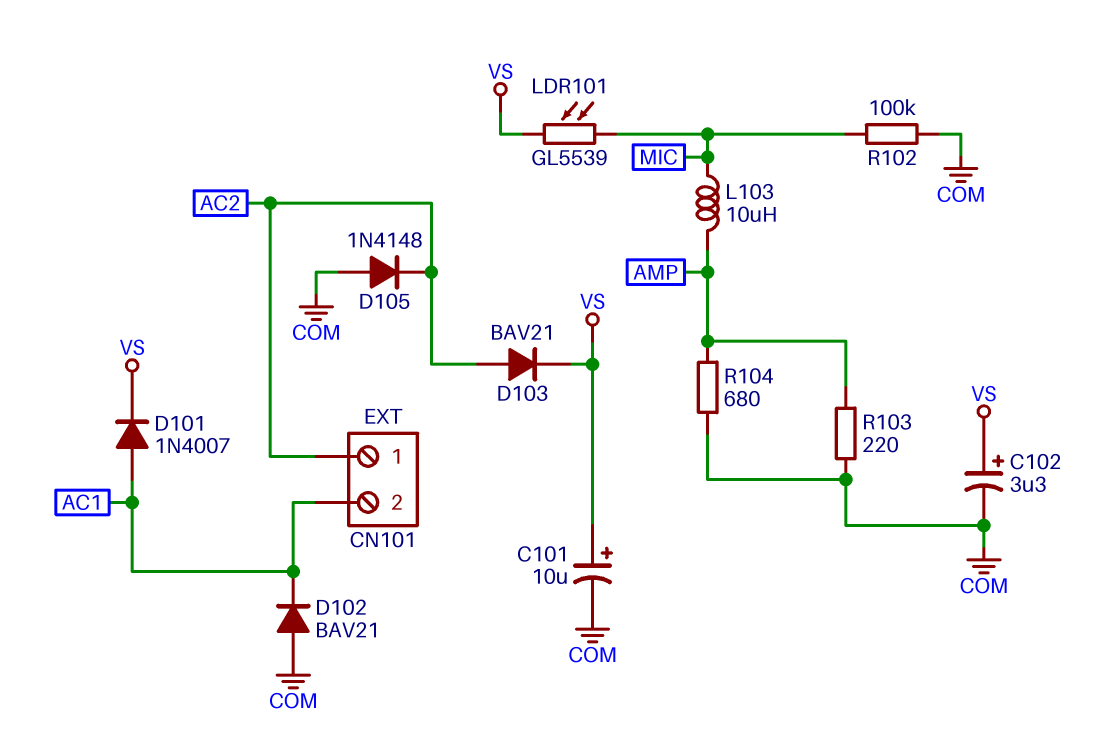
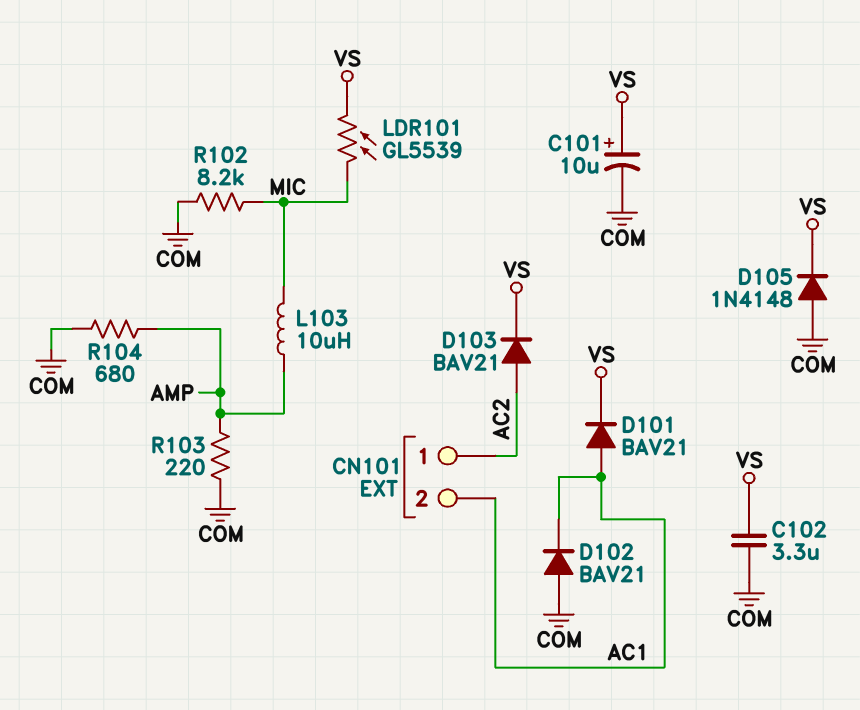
C102: 3.3uF (plus VS, minus COM) -> 3.3uF (COM, VS)
D101: diode 1N4007 (A AC1, K VS) -> diode BAV21 (A AC1, K VS)
D105: diode 1N4148 (A COM, K AC2) -> diode 1N4148 (A COM, K VS)
R102: 100k (COM, MIC) -> 8.2k (COM, MIC)

